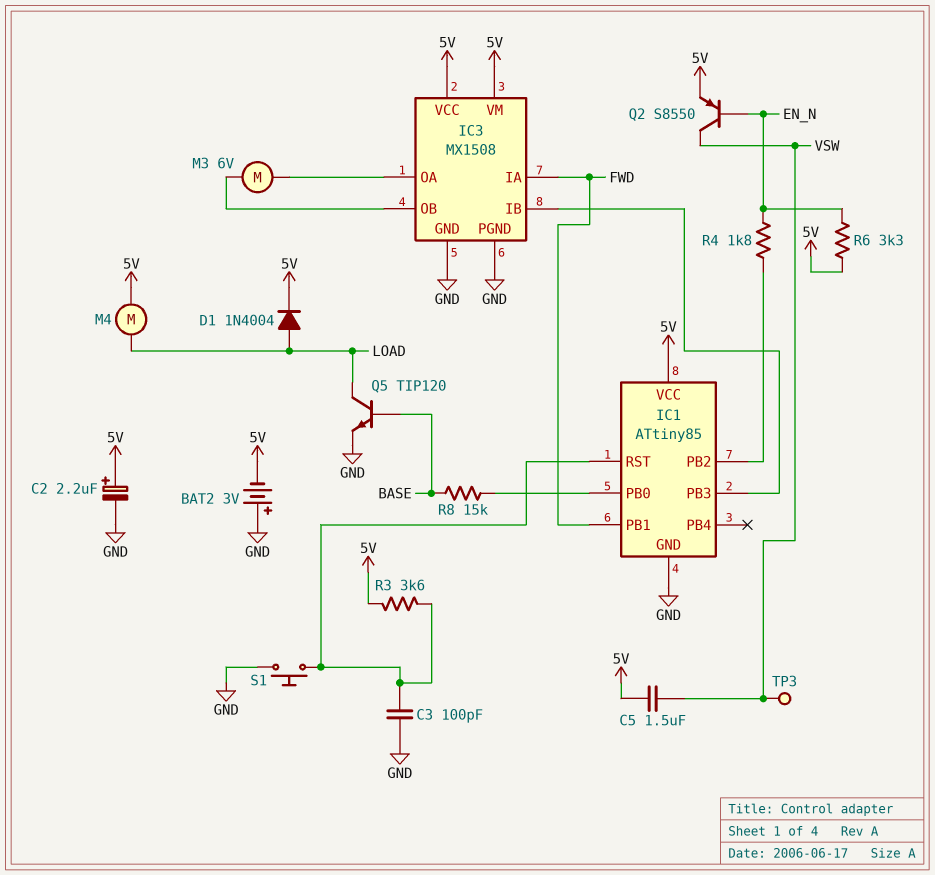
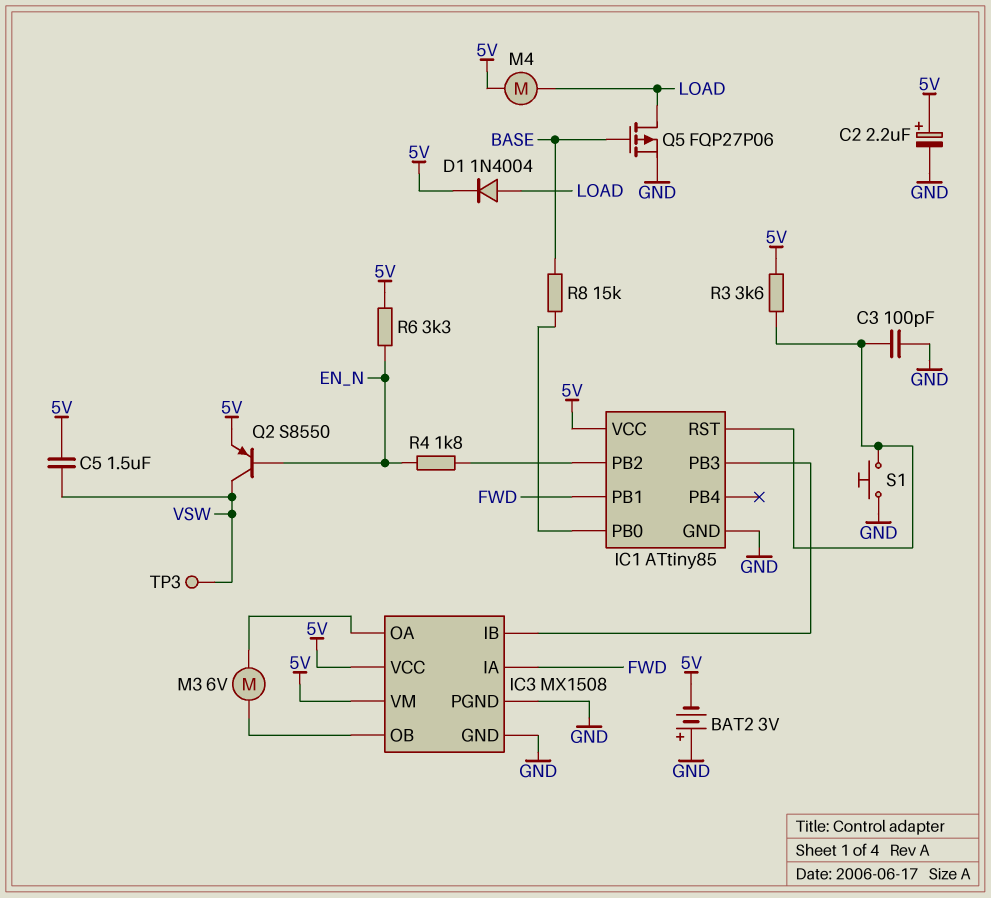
Q5: NPN TIP120 (B BASE, C LOAD, E GND) -> PMOS FQP27P06 (G BASE, D LOAD, S GND)

